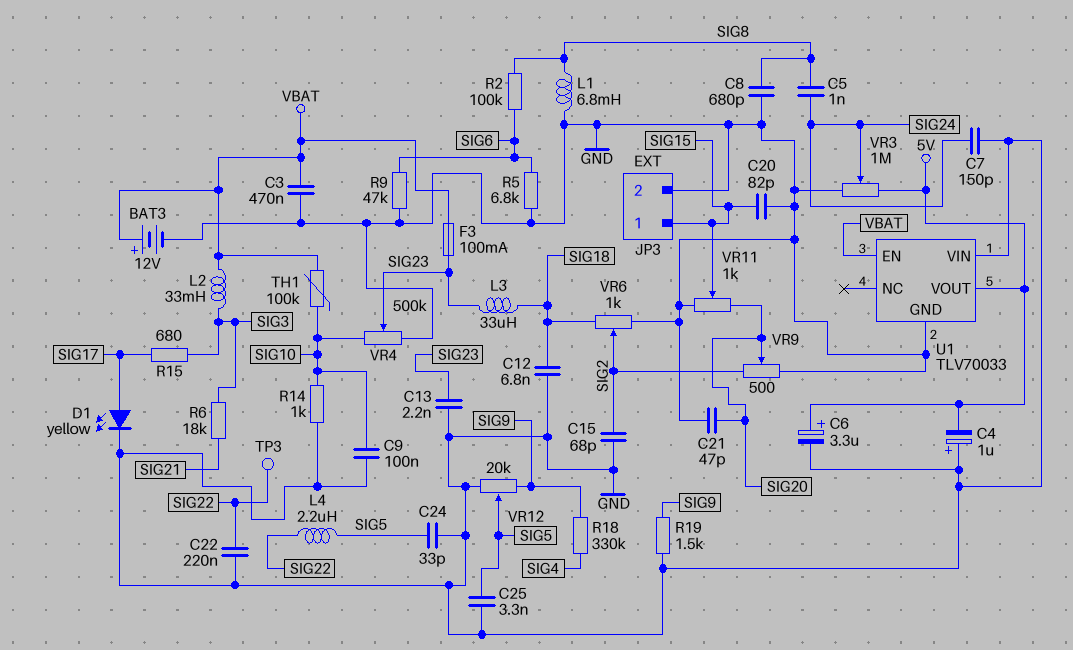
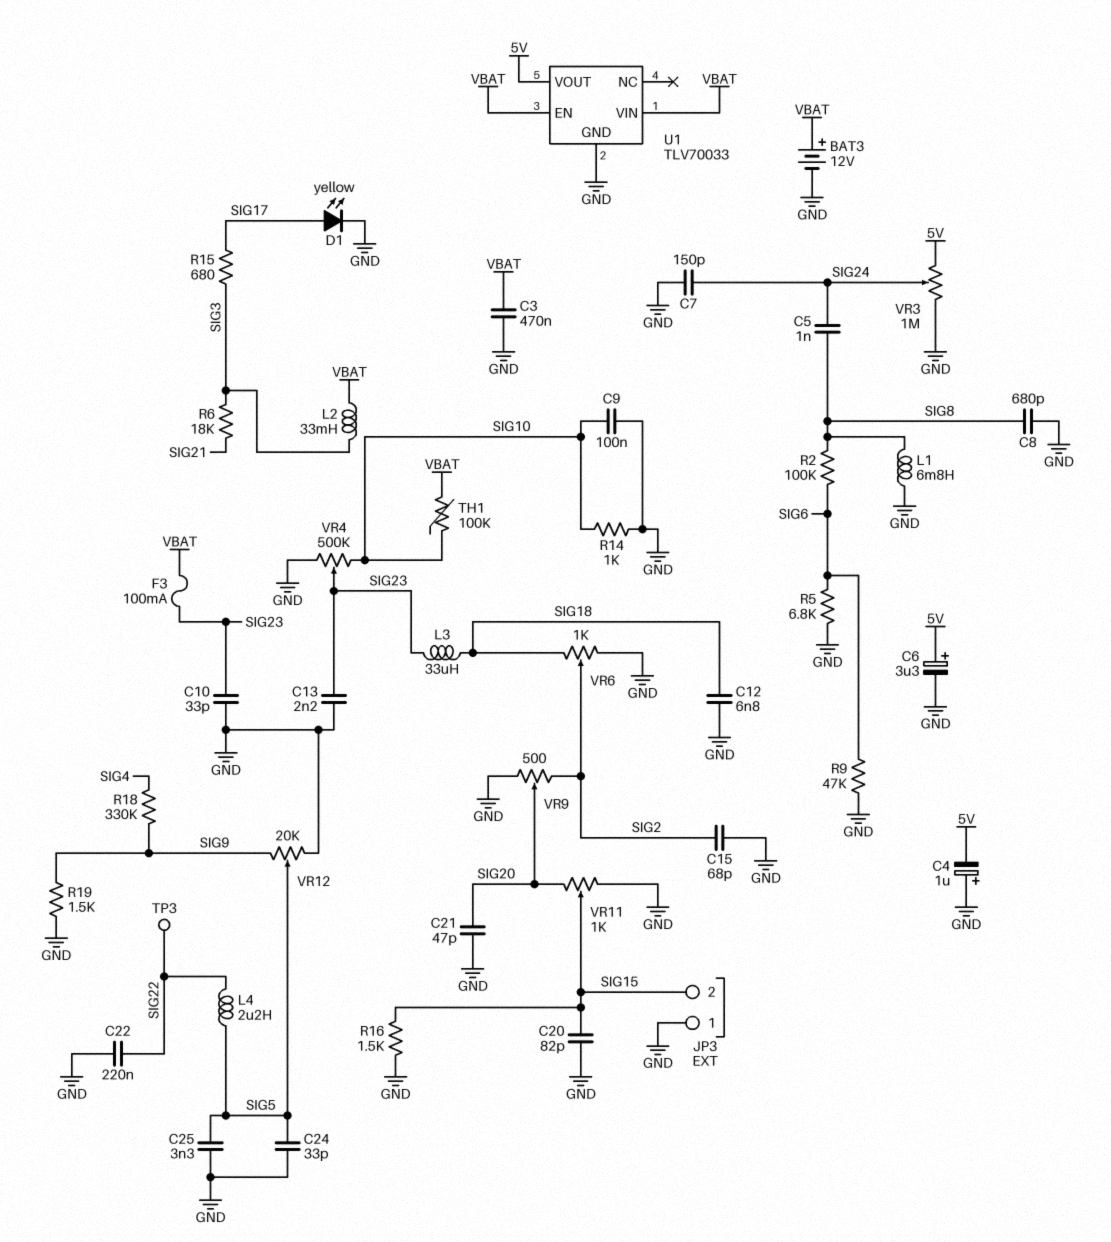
C10: none -> 33pF (GND, SIG23)
JP3 pin 1: SIG15 -> GND
JP3 pin 2: GND -> SIG15
R16: none -> 1.5k (GND, SIG15)
U1 pin VIN: GND -> VBAT

